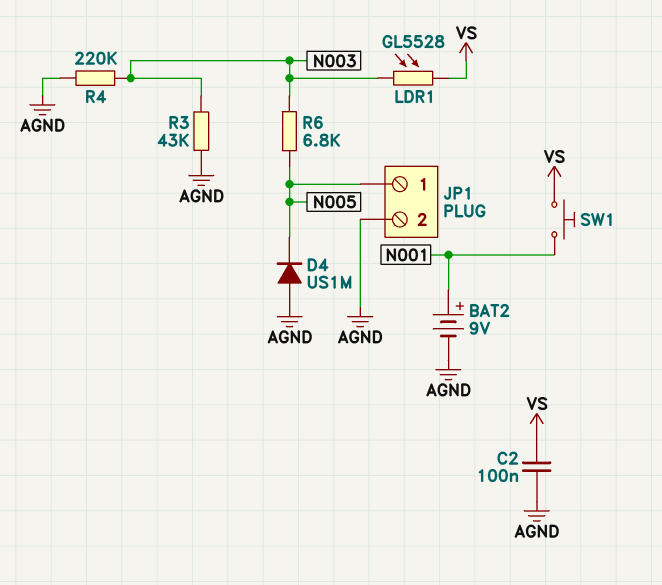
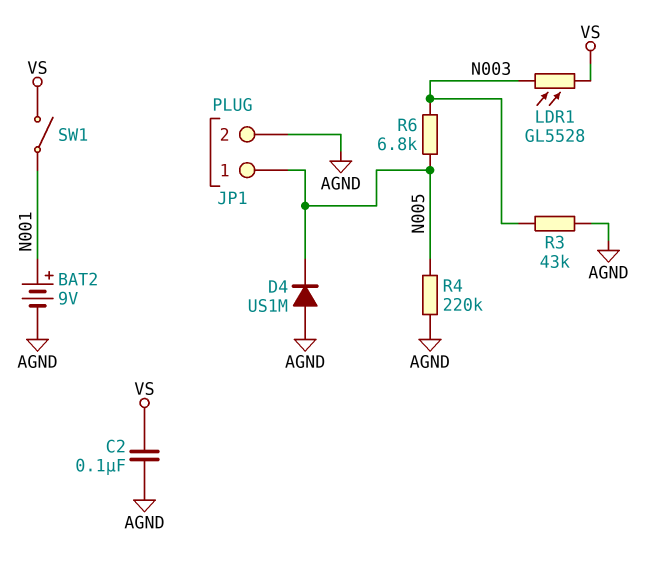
R4: 220k (AGND, N003) -> 220k (AGND, N005)
SW1: button (N001, VS) -> switch (N001, VS)

